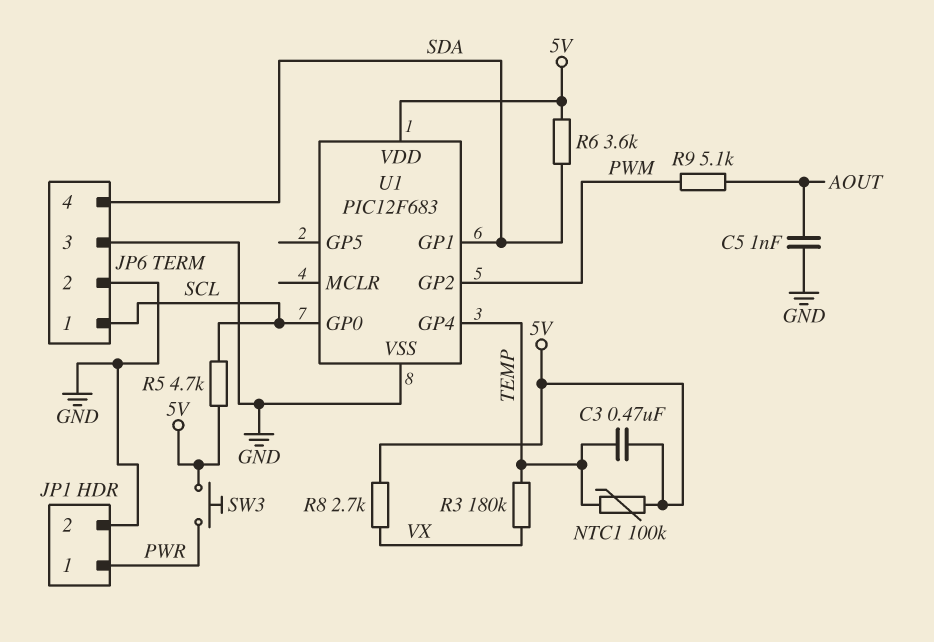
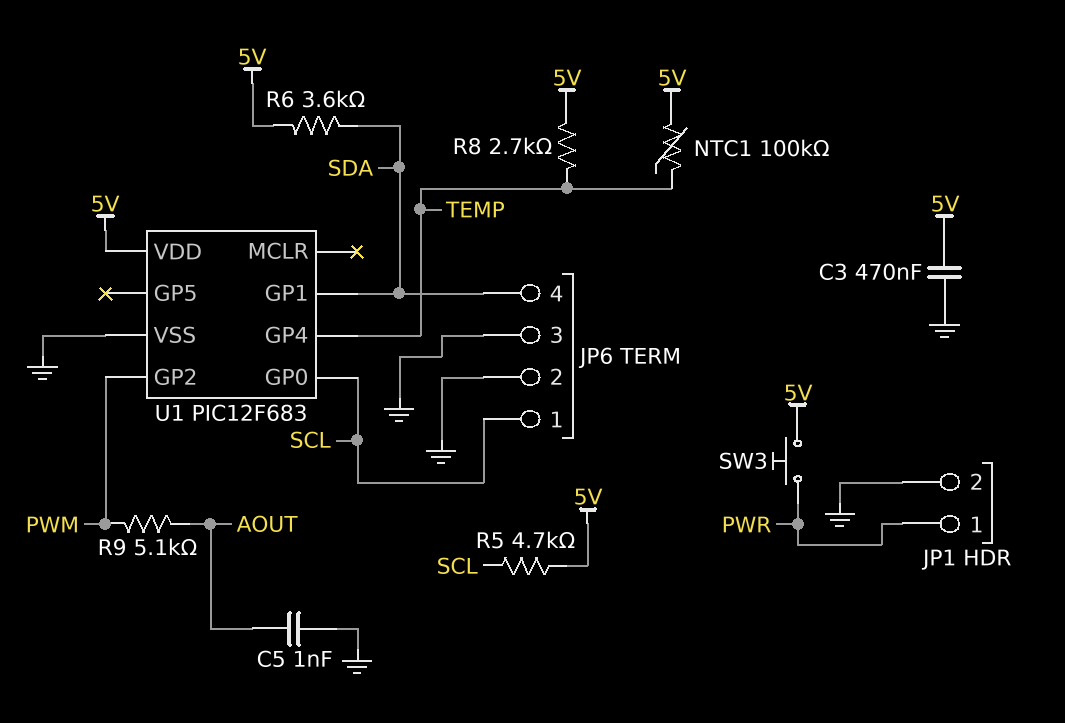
C3: 470nF (5V, TEMP) -> 470nF (5V, GND)
R3: 180k (TEMP, VX) -> none
R8: 2.7k (5V, VX) -> 2.7k (5V, TEMP)

